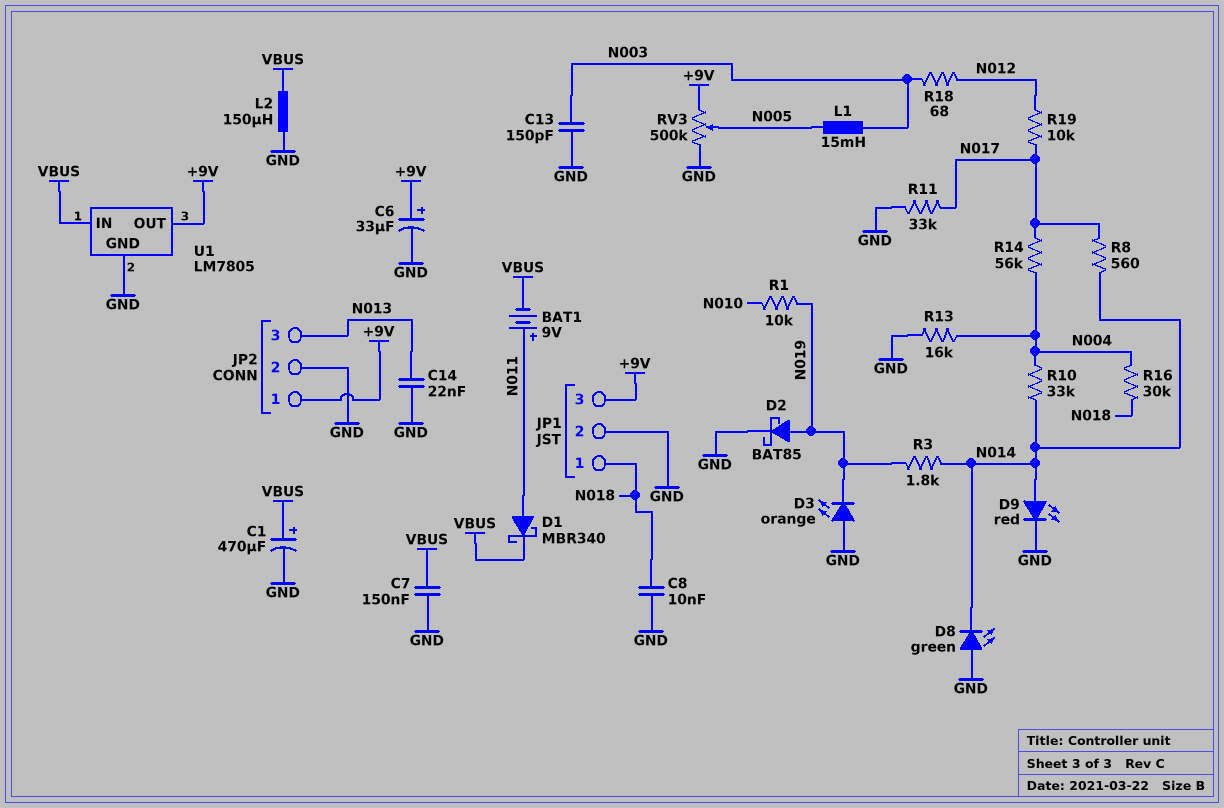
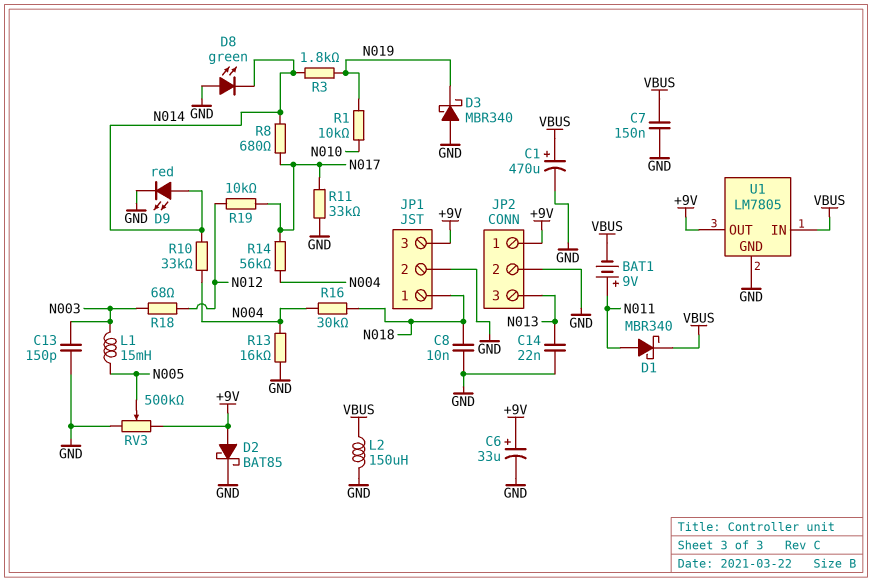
D2: schottky BAT85 (A N019, K GND) -> schottky BAT85 (A +9V, K GND)
D3: LED orange (A GND, K N019) -> schottky MBR340 (A GND, K N019)
R8: 560 (N014, N017) -> 680 (N014, N017)

